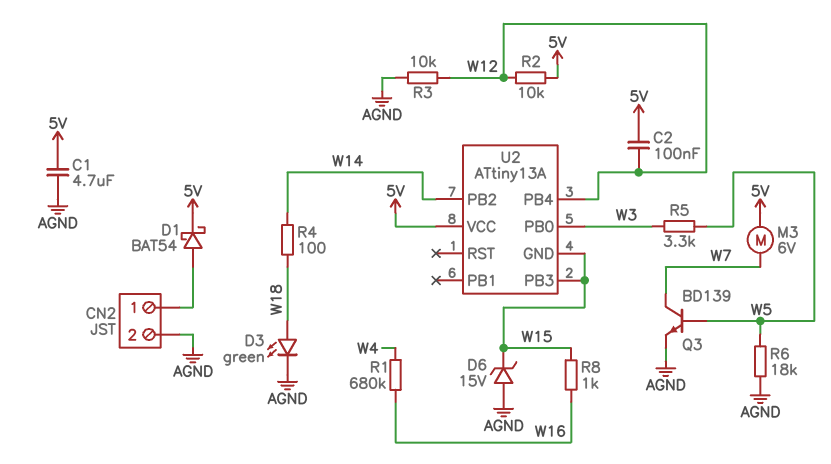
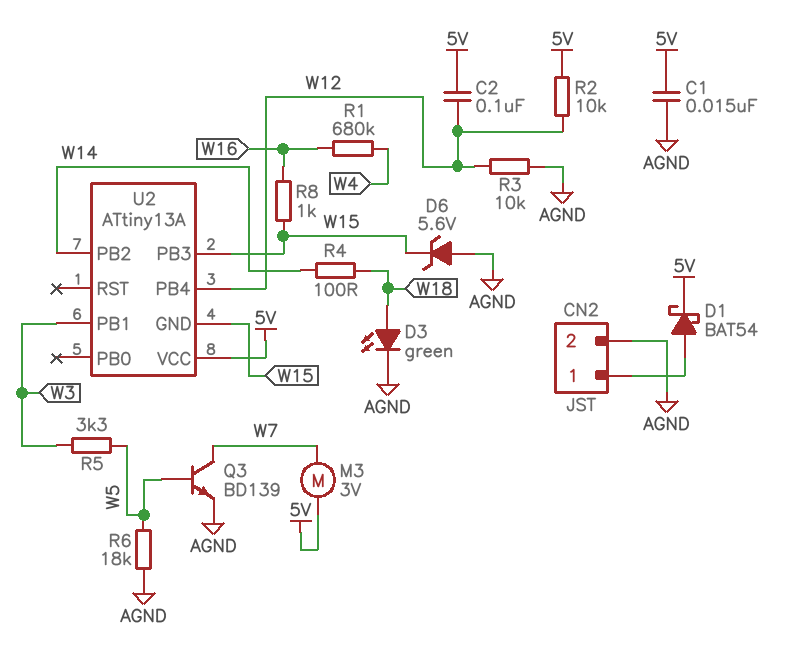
C1: 4.7uF (5V, AGND) -> 15nF (5V, AGND)
D6: zener 15V (A AGND, K W15) -> zener 5.6V (A AGND, K W15)
M3: motor 6V (5V, W7) -> motor 3V (5V, W7)
U2 pin PB0: W3 -> none
U2 pin PB1: none -> W3

